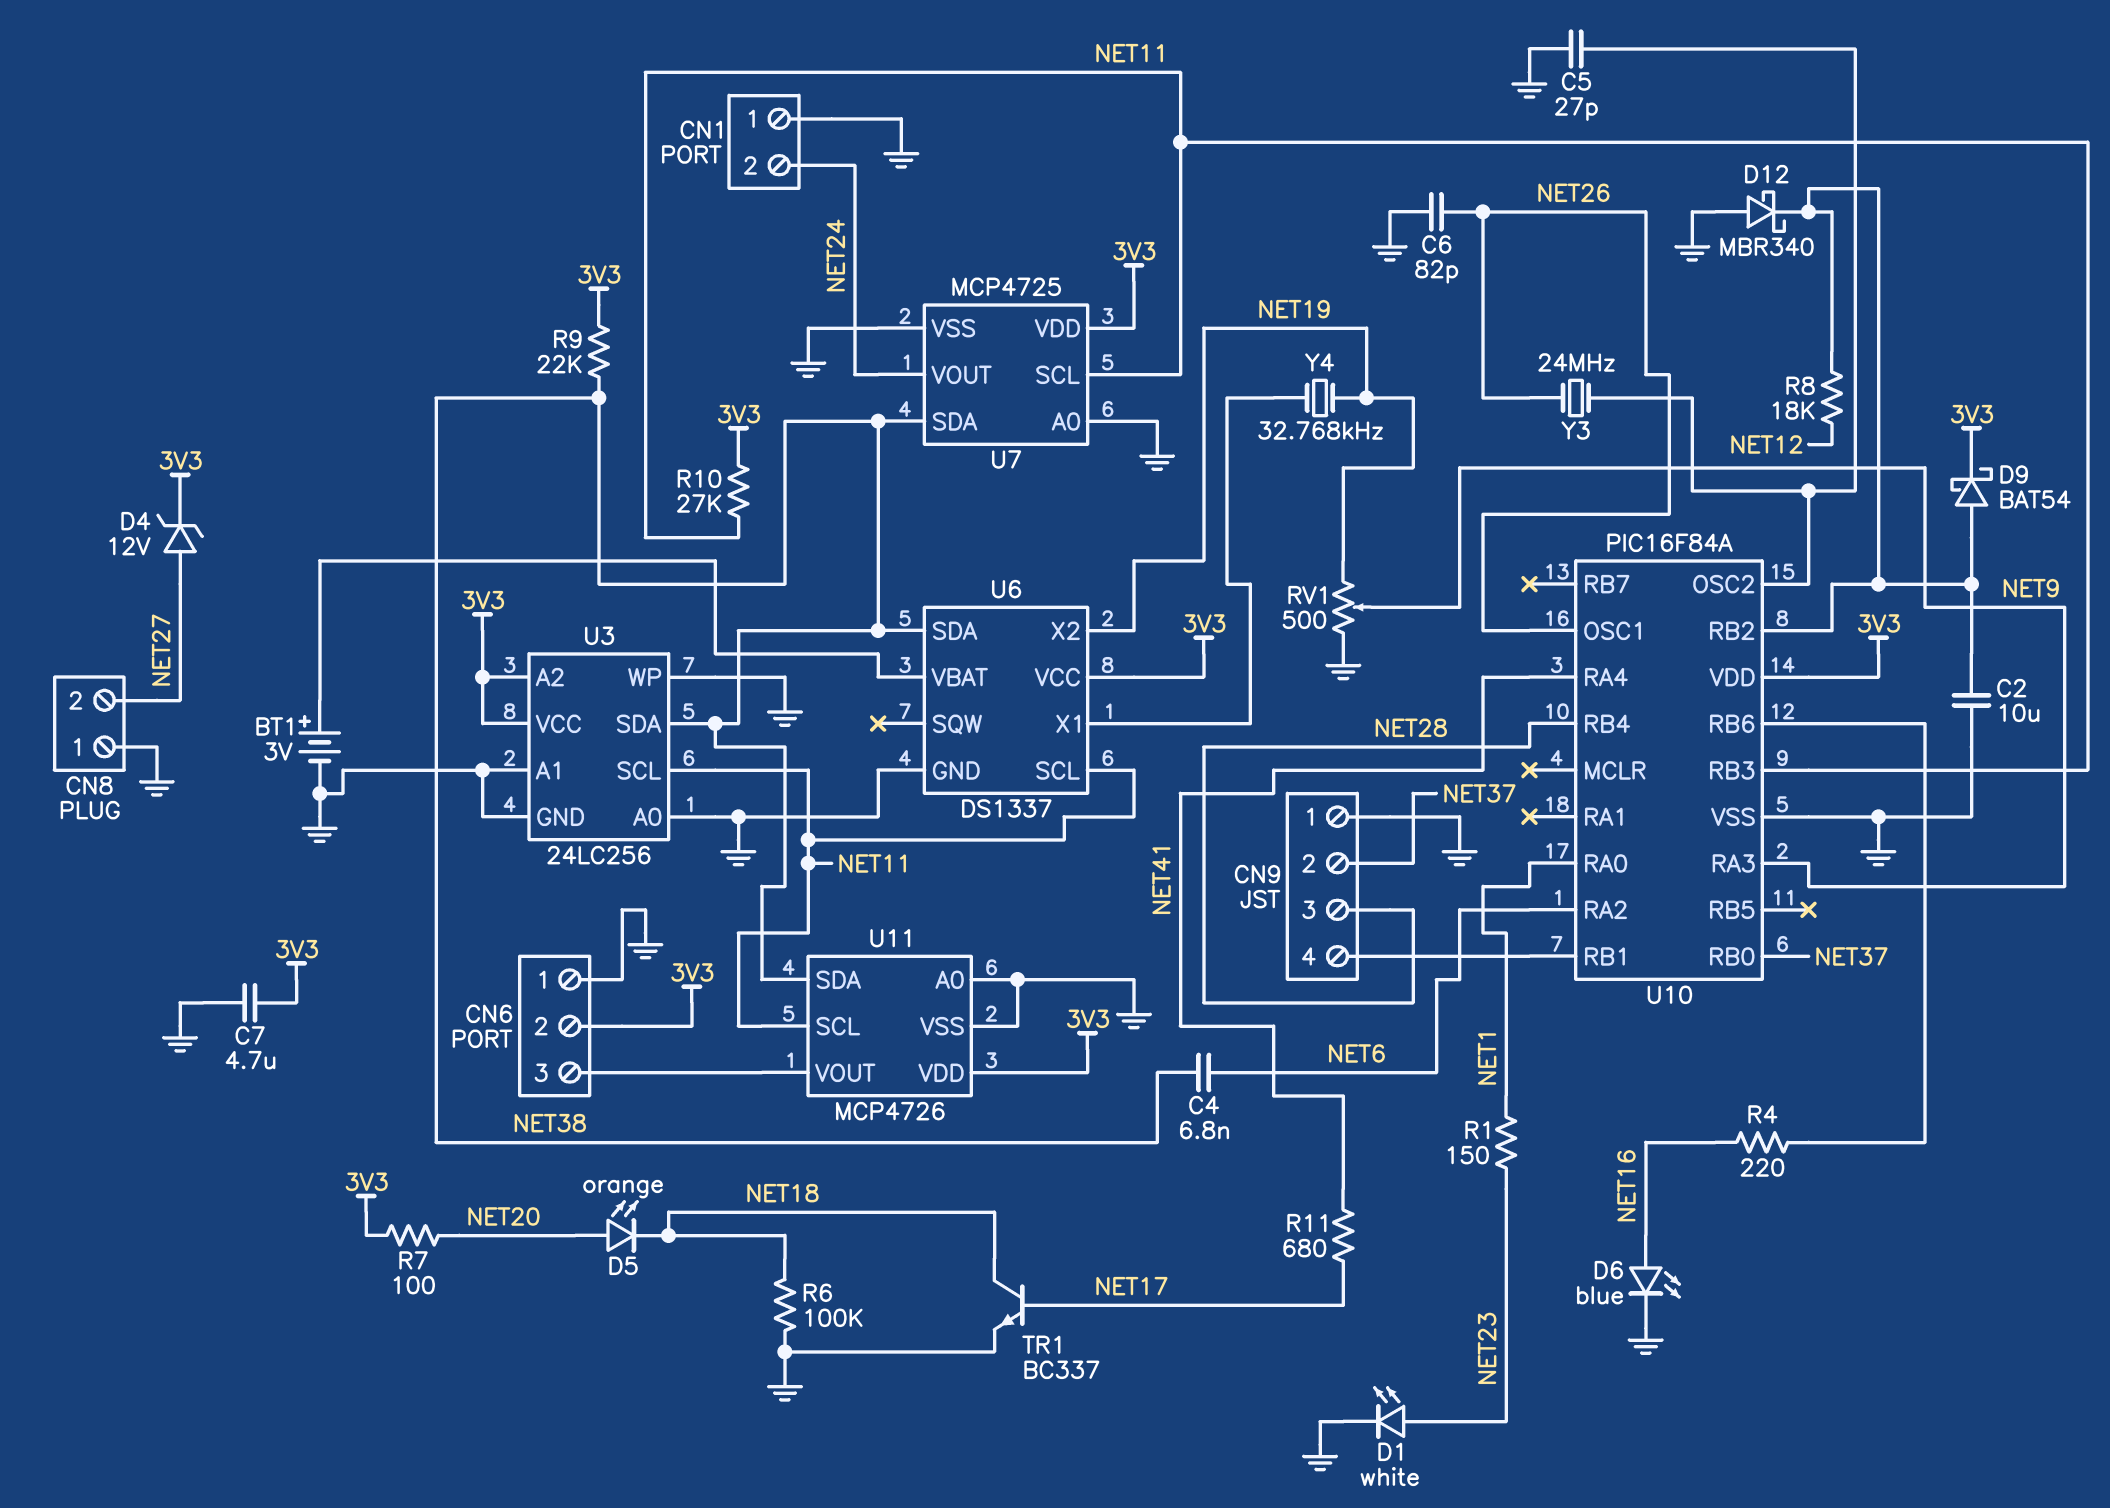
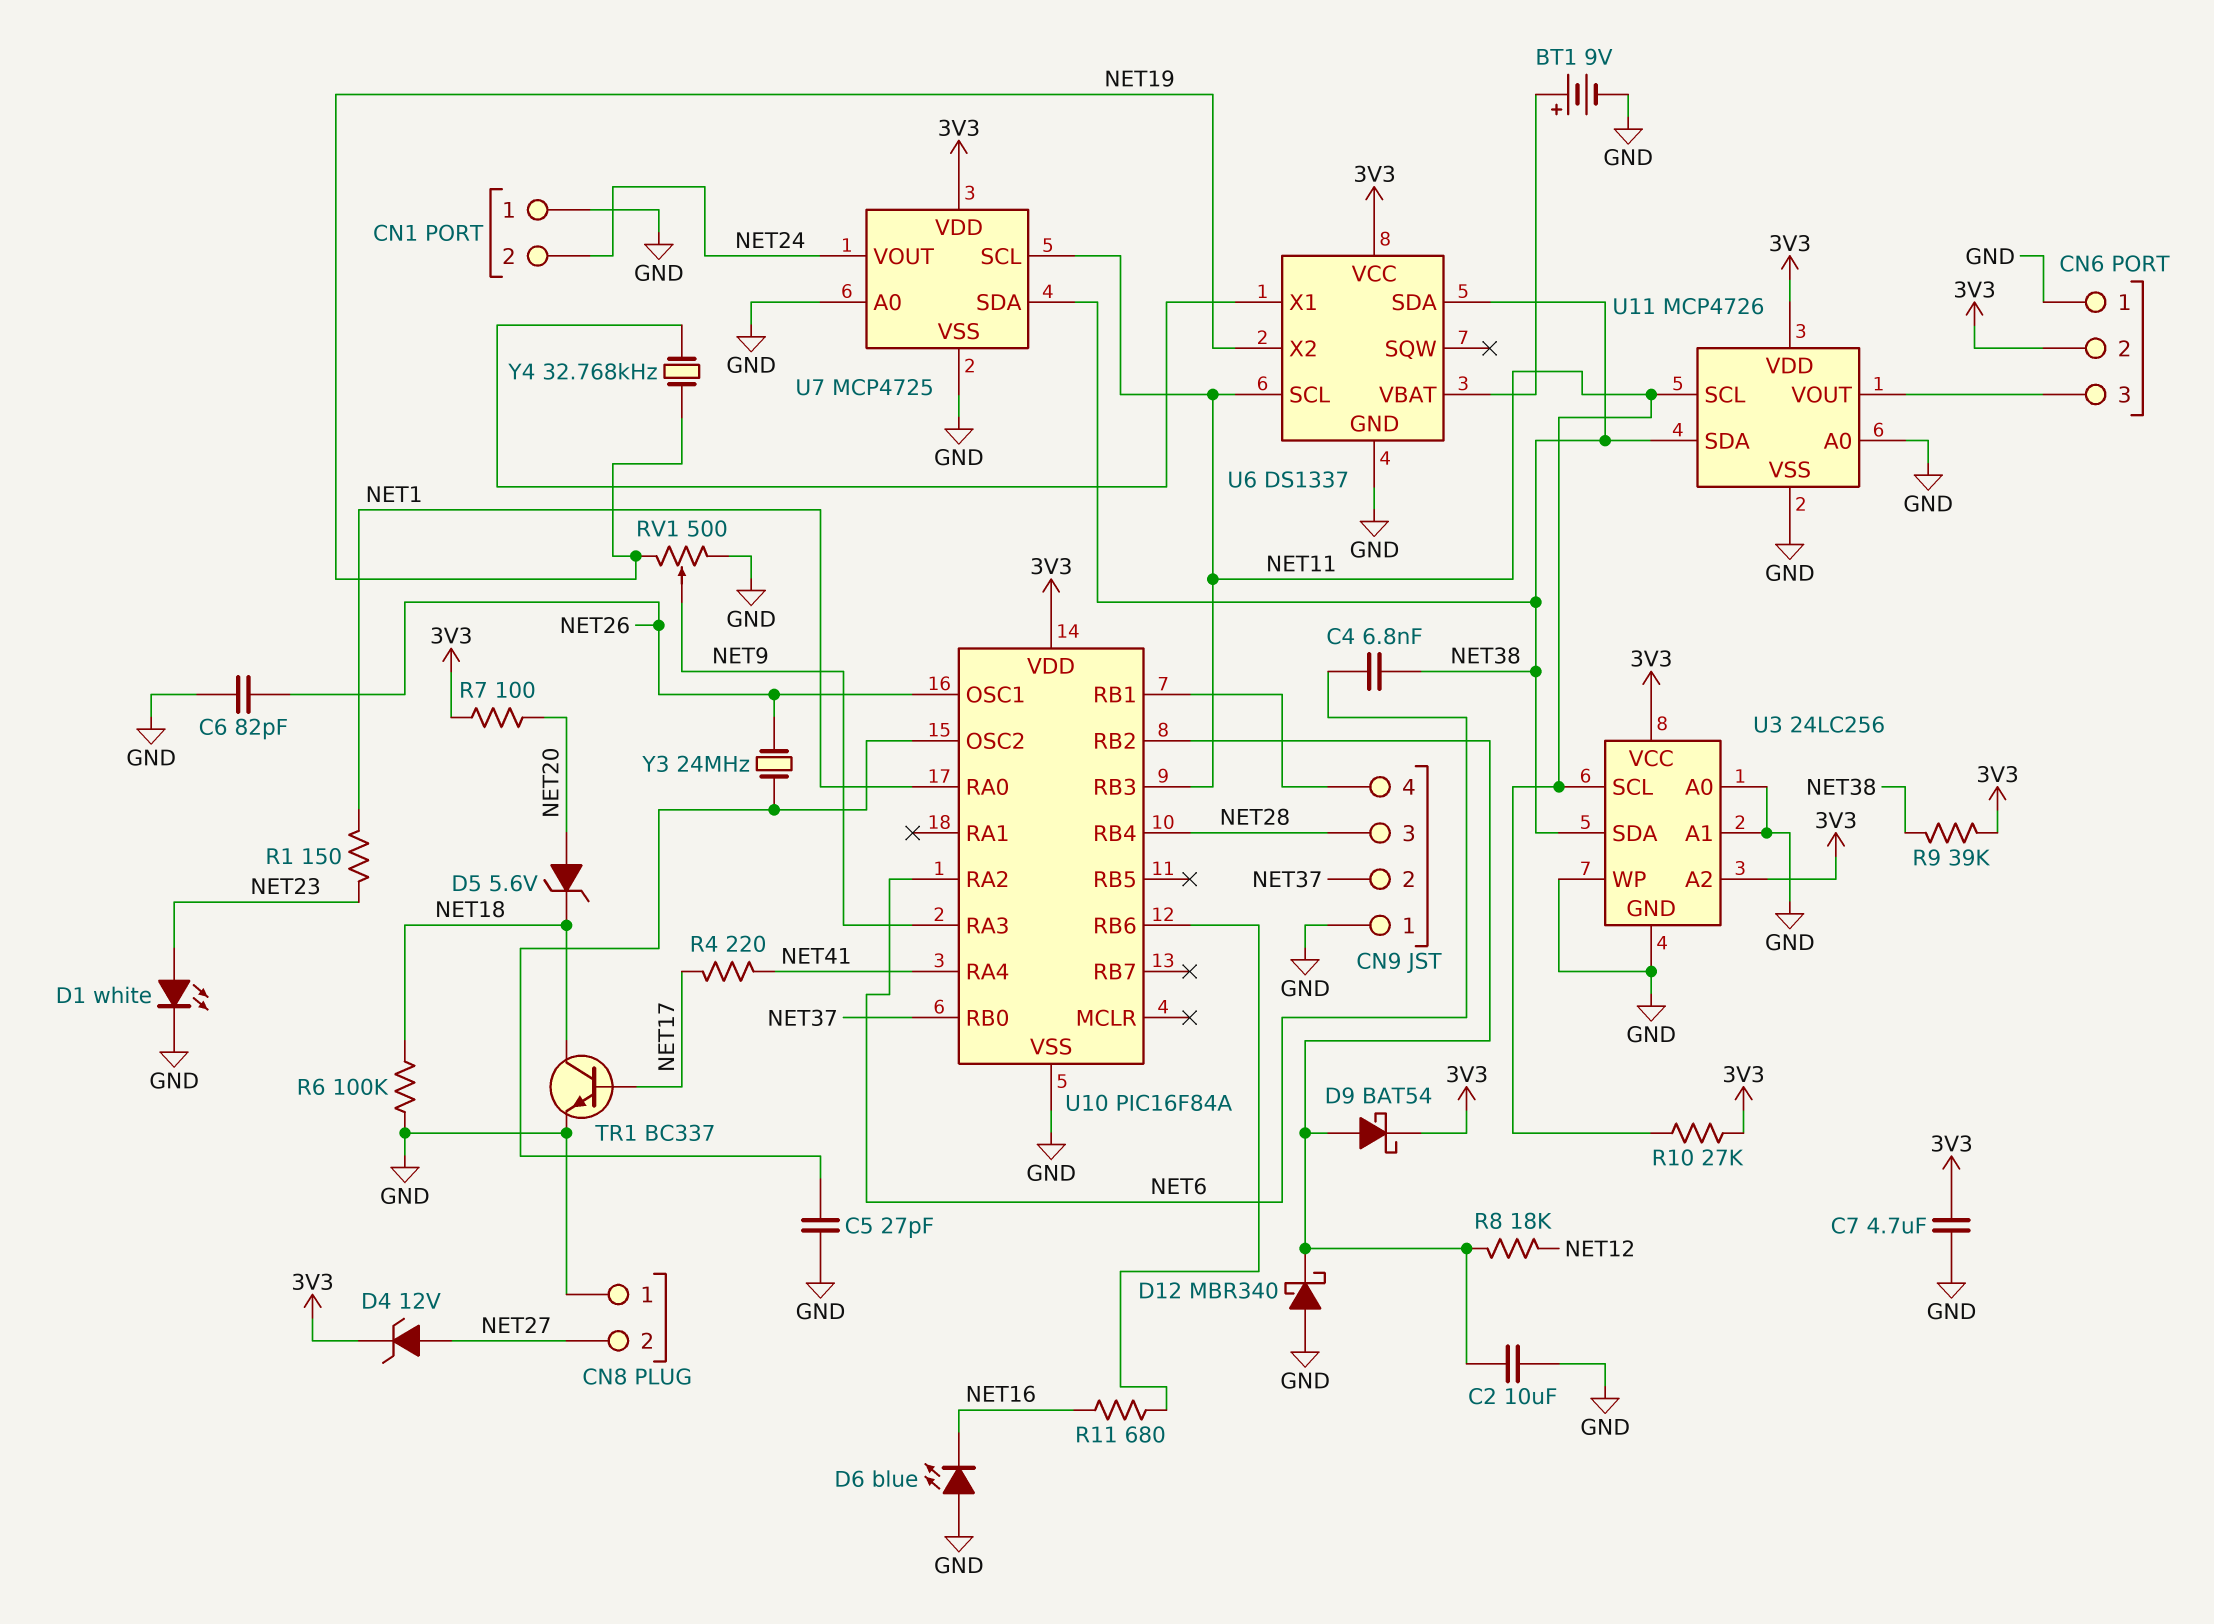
BT1: 3V (plus U6/VBAT, minus GND) -> 9V (plus U6/VBAT, minus GND)
D5: LED orange (A NET20, K NET18) -> zener 5.6V (A NET20, K NET18)
D6: LED blue (A NET16, K GND) -> LED blue (A GND, K NET16)
R4: 220 (NET16, U10/RB6) -> 220 (NET17, NET41)
R9: 22k (3V3, NET38) -> 39k (3V3, NET38)
R11: 680 (NET17, NET41) -> 680 (NET16, U10/RB6)

